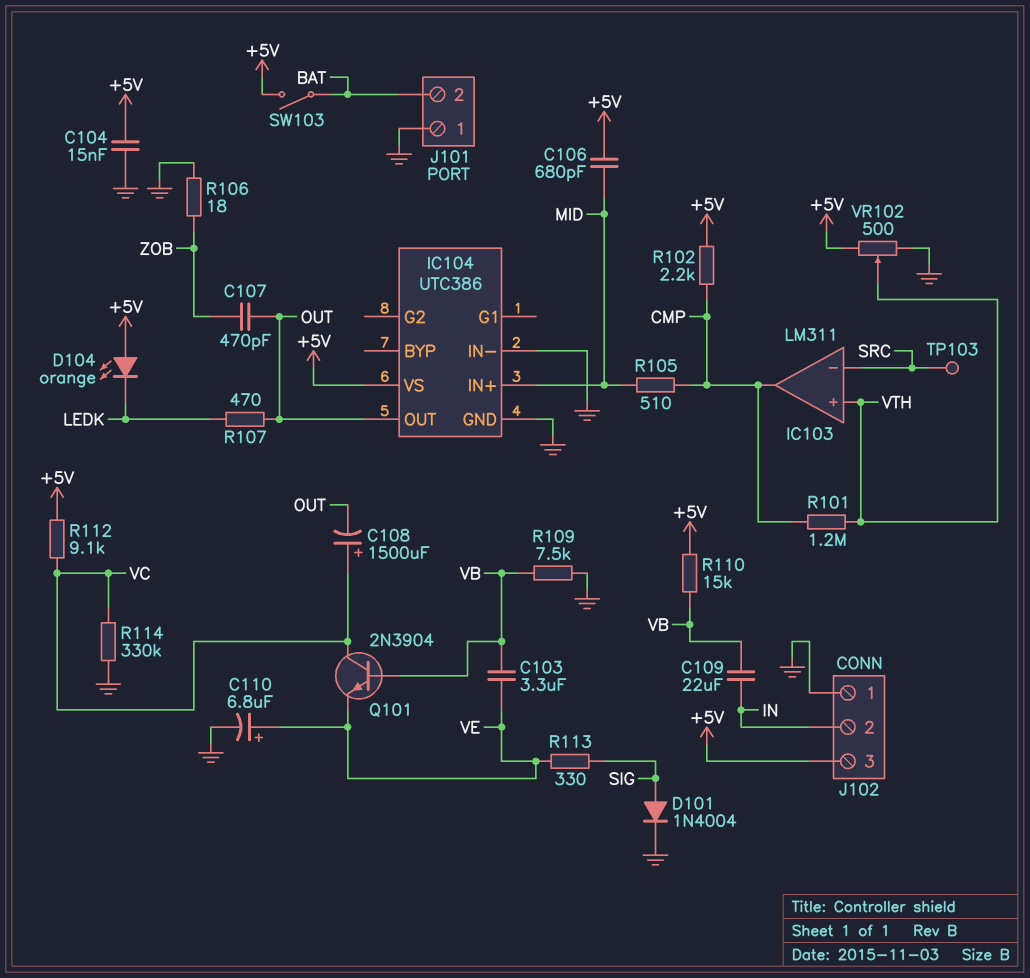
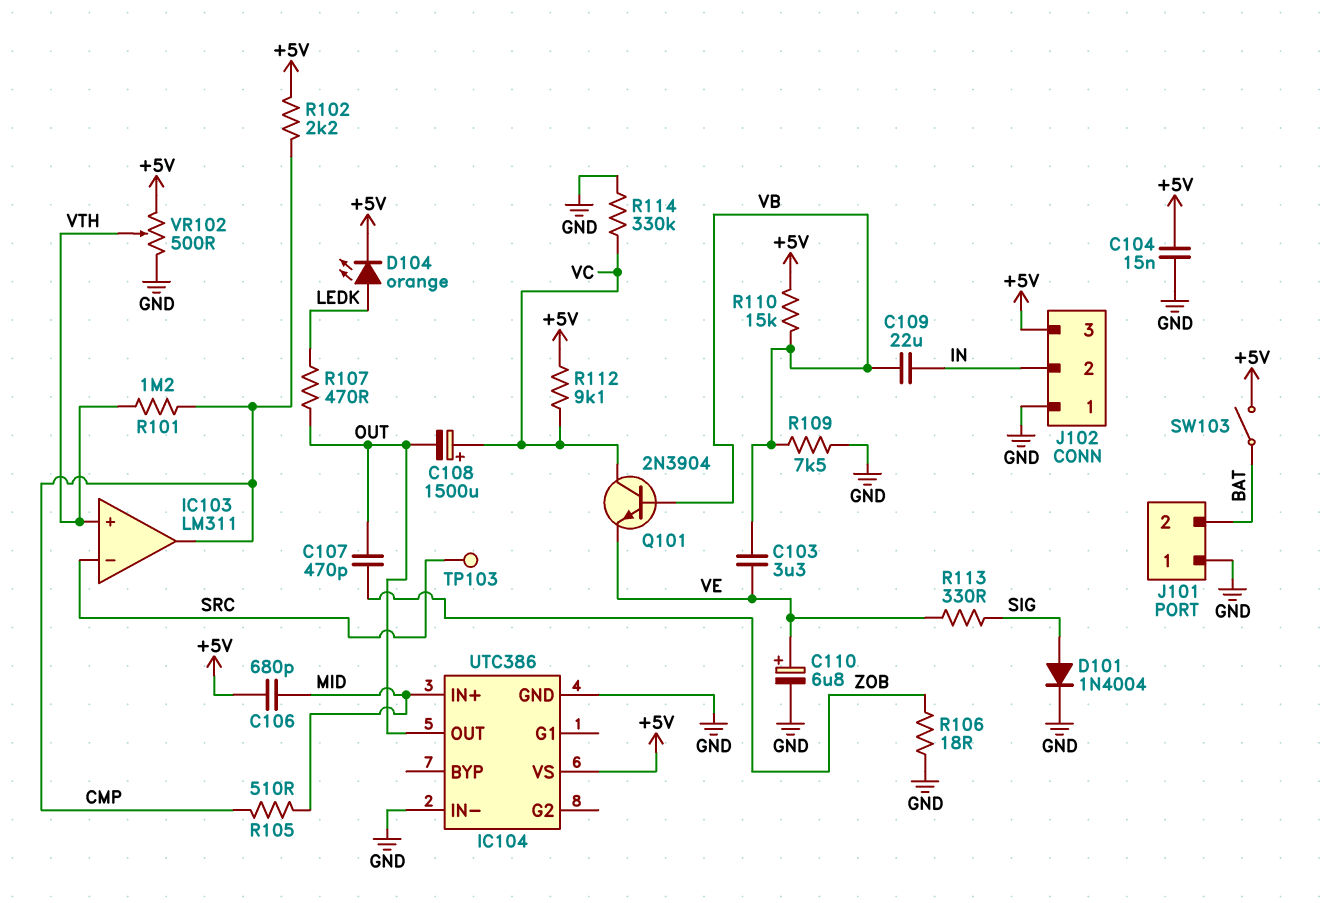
D104: LED orange (A +5V, K LEDK) -> LED orange (A LEDK, K +5V)

